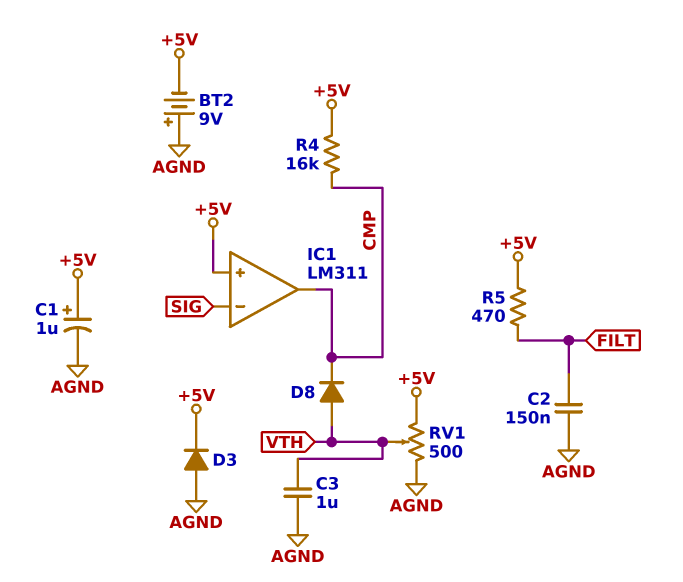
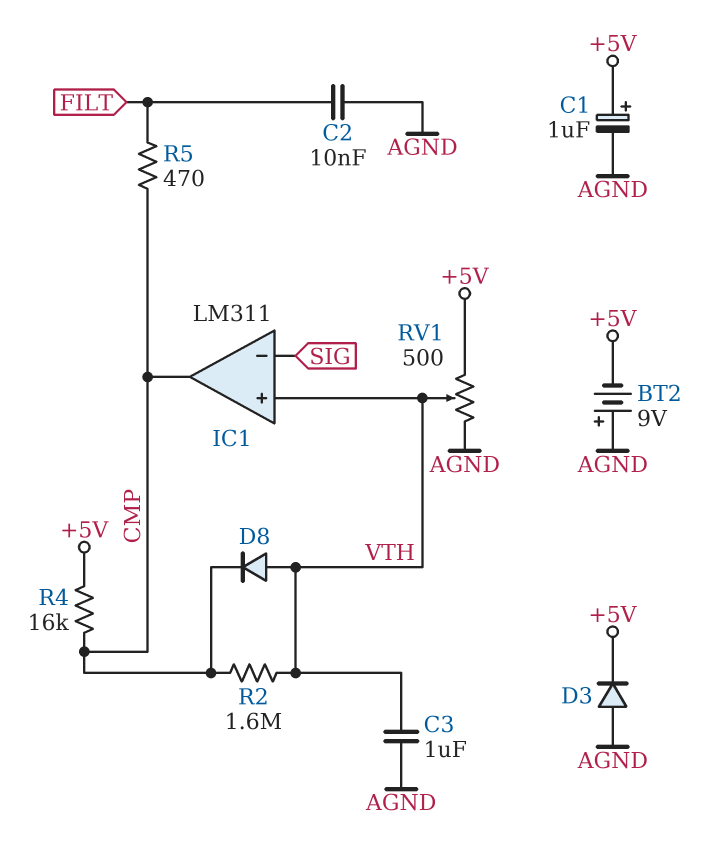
C2: 150nF (AGND, FILT) -> 10nF (AGND, FILT)
IC1 pin in+: +5V -> VTH
R2: none -> 1.6M (CMP, VTH)
R5: 470 (+5V, FILT) -> 470 (CMP, FILT)

